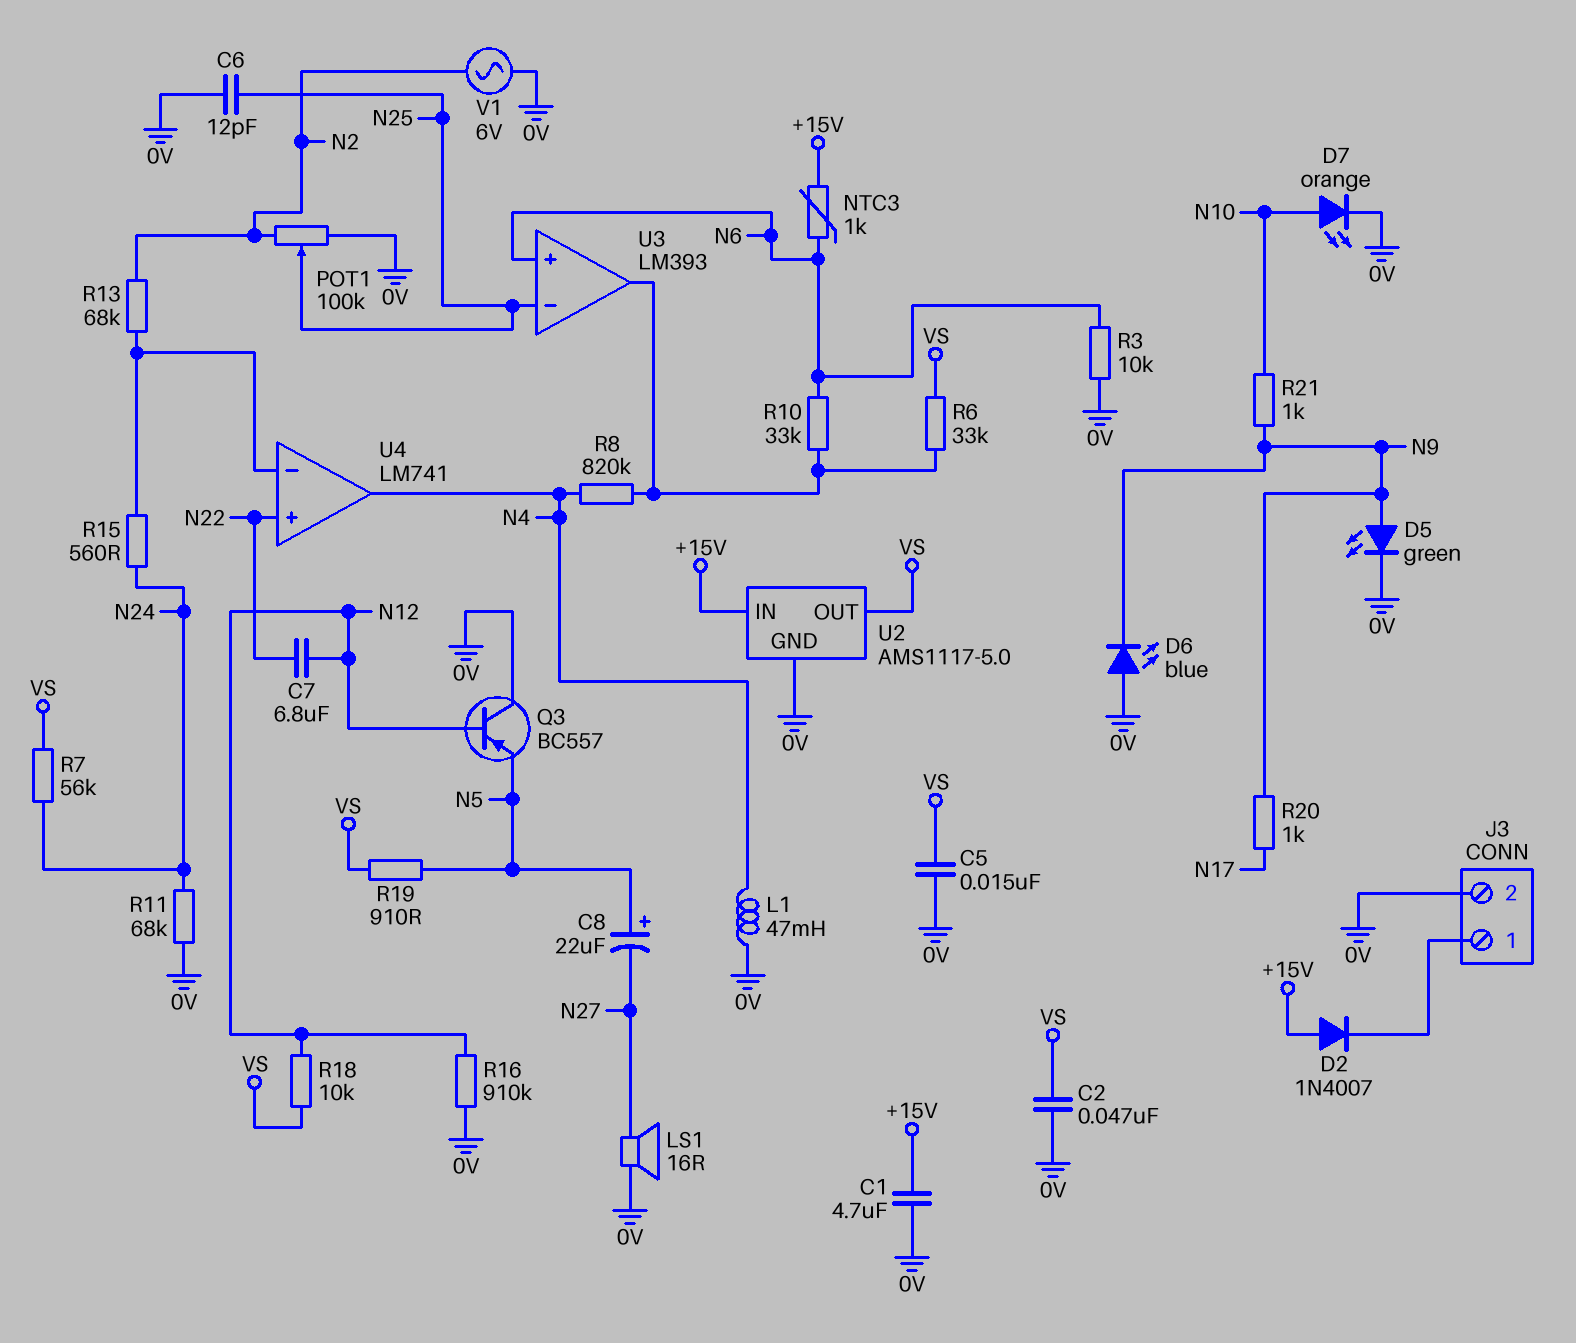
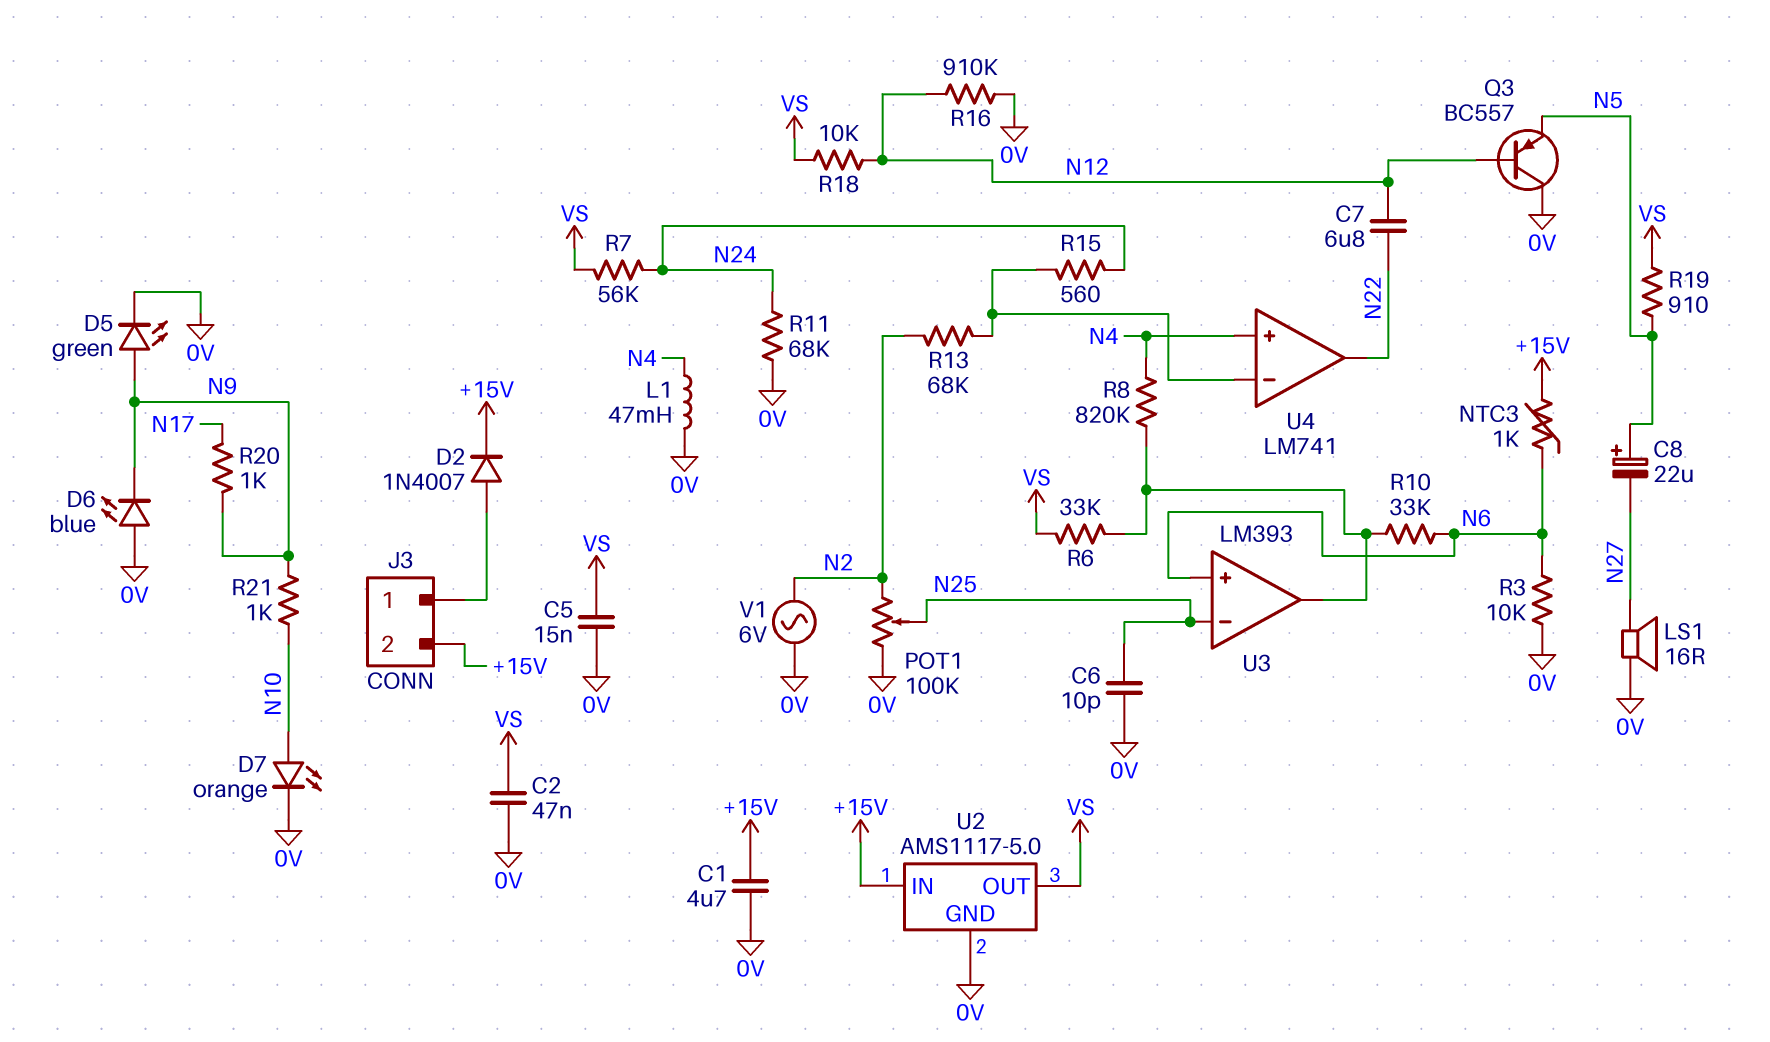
C6: 12pF (0V, N25) -> 10pF (0V, N25)
D2: diode 1N4007 (A +15V, K J3/1) -> diode 1N4007 (A J3/1, K +15V)
J3 pin 2: 0V -> +15V
U4 pin in+: N22 -> N4
U4 pin out: N4 -> N22

